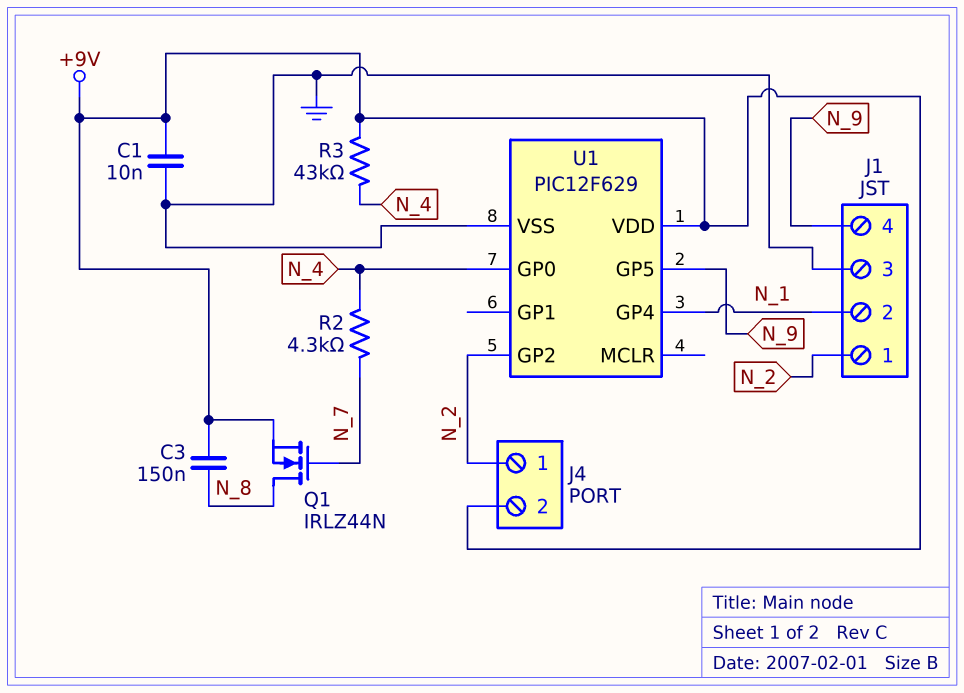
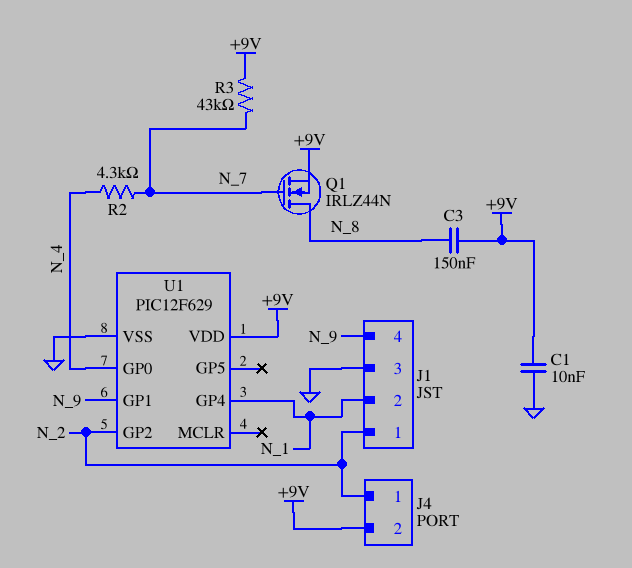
R3: 43k (+9V, N_4) -> 43k (+9V, N_7)
U1 pin GP1: none -> N_9
U1 pin GP5: N_9 -> none

